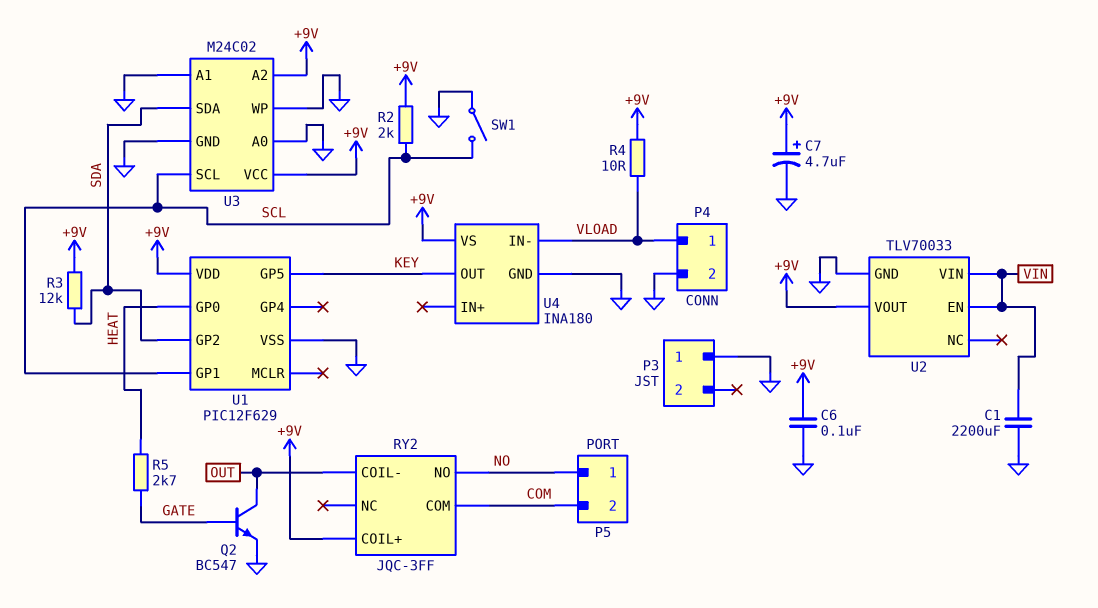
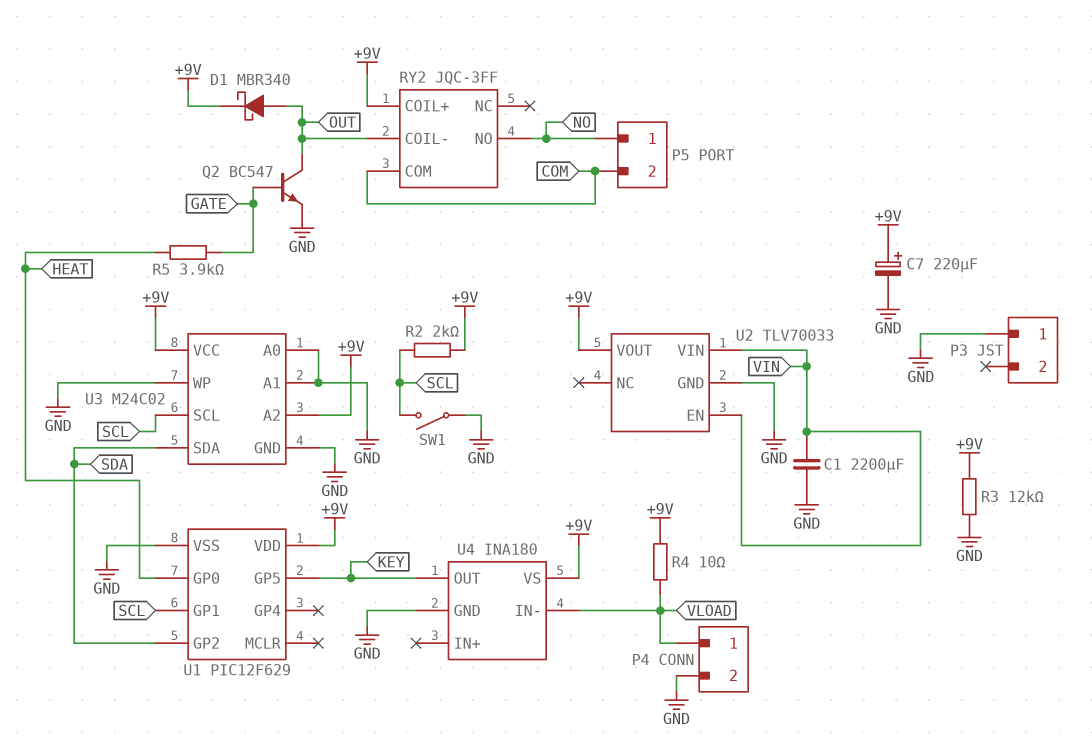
C6: 100nF (+9V, GND) -> none
C7: 4.7uF (plus +9V, minus GND) -> 220uF (plus +9V, minus GND)
D1: none -> schottky MBR340 (A OUT, K +9V)
R3: 12k (+9V, SDA) -> 12k (+9V, GND)
R5: 2.7k (GATE, HEAT) -> 3.9k (GATE, HEAT)

